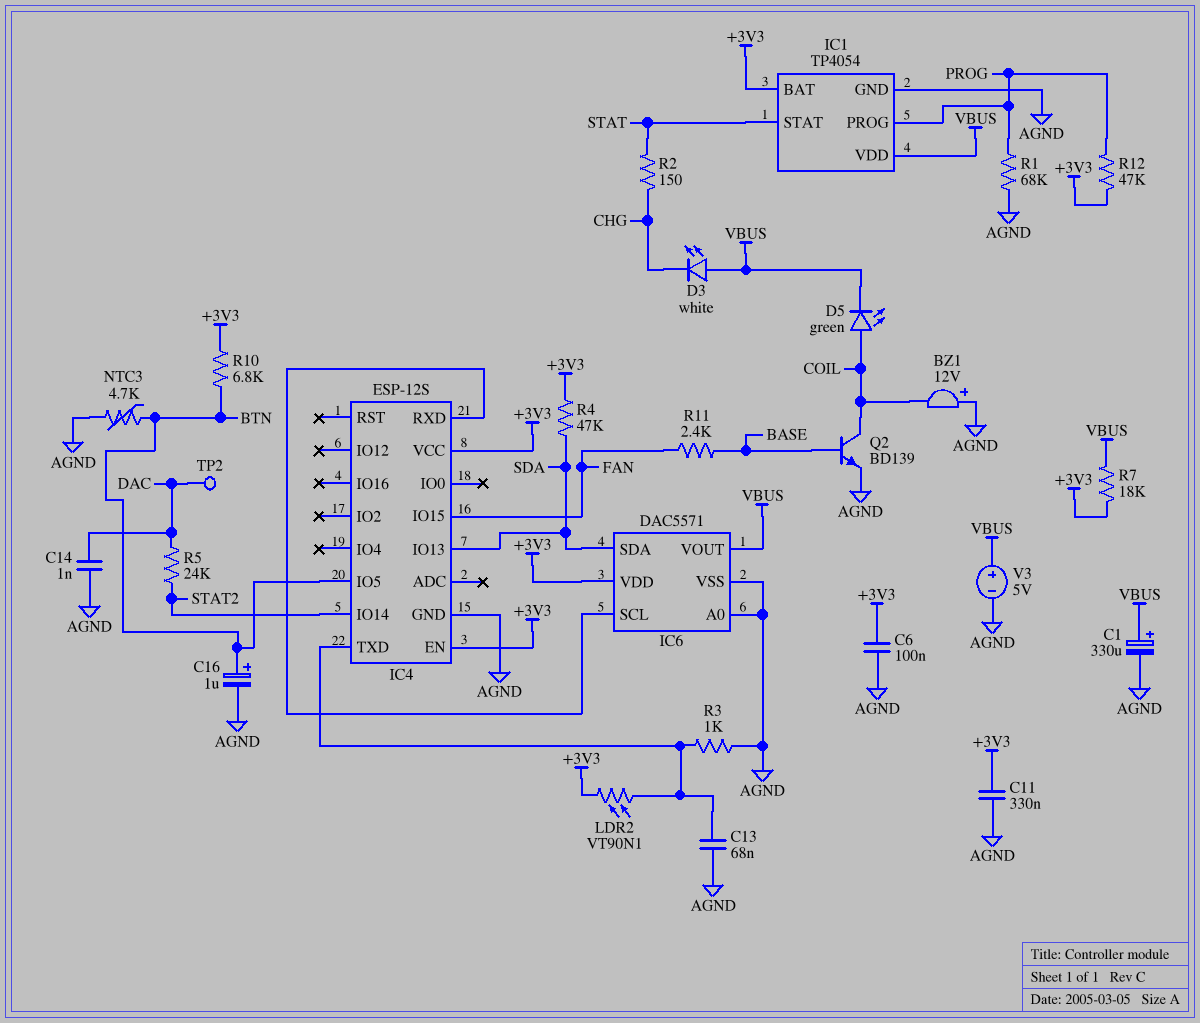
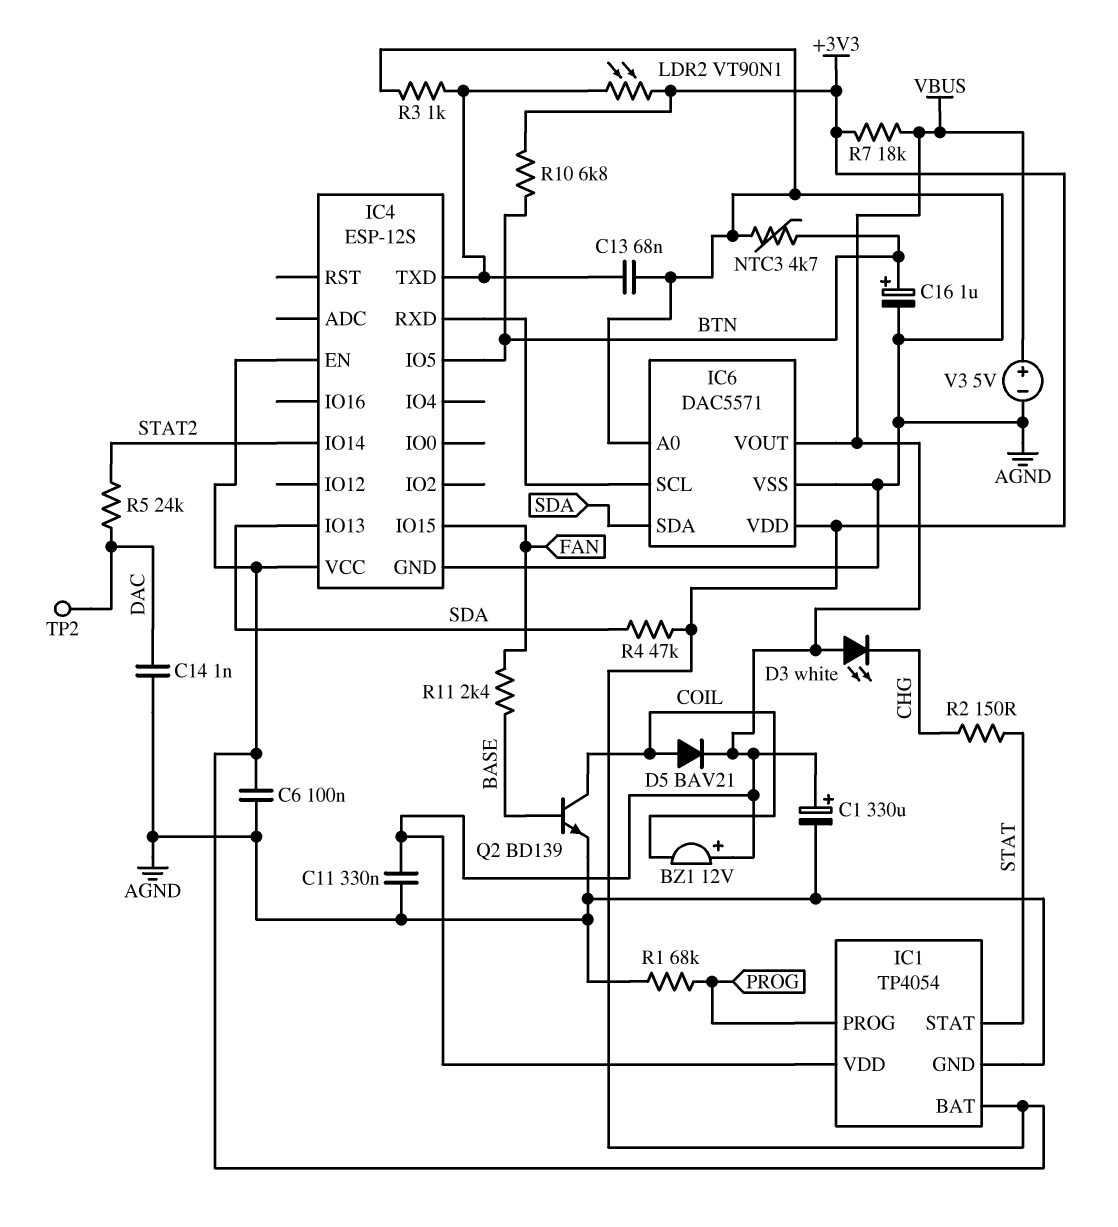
BZ1: buzzer 12V (plus AGND, minus COIL) -> buzzer 12V (plus VBUS, minus COIL)
C11: 330nF (+3V3, AGND) -> 330nF (AGND, VBUS)
D5: LED green (A COIL, K VBUS) -> diode BAV21 (A COIL, K VBUS)
R12: 47k (+3V3, PROG) -> none

